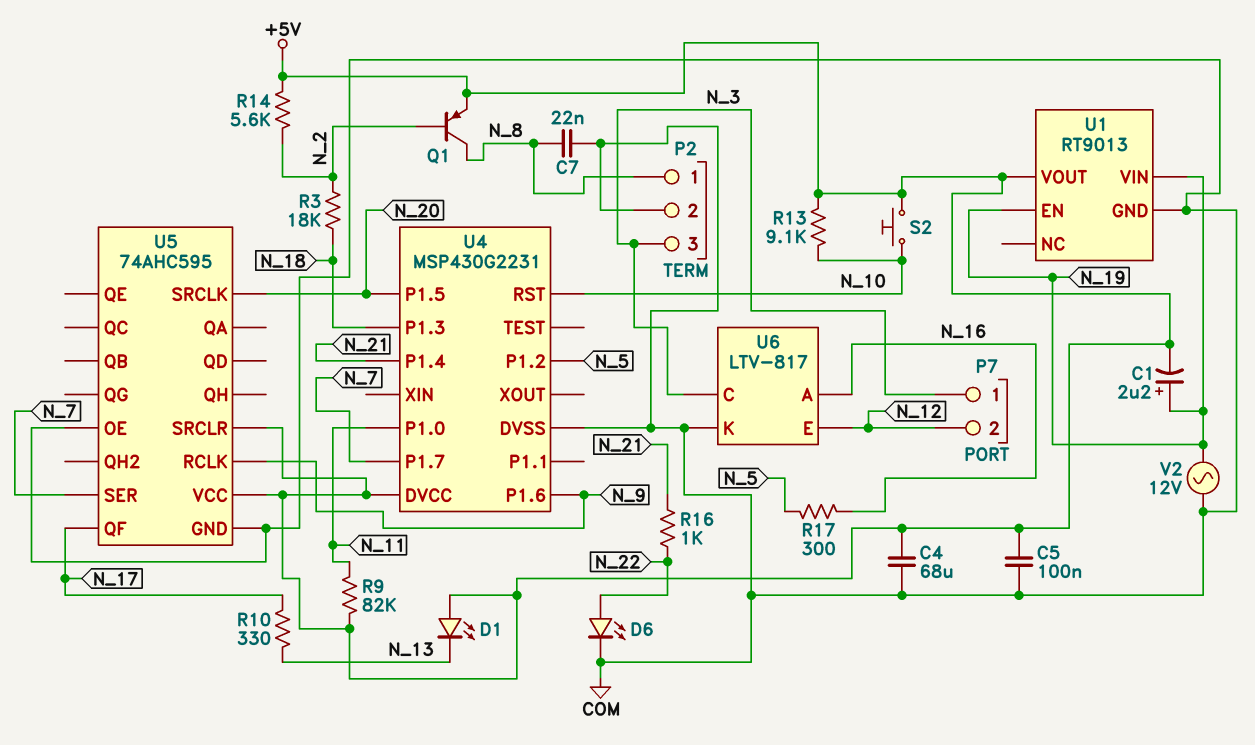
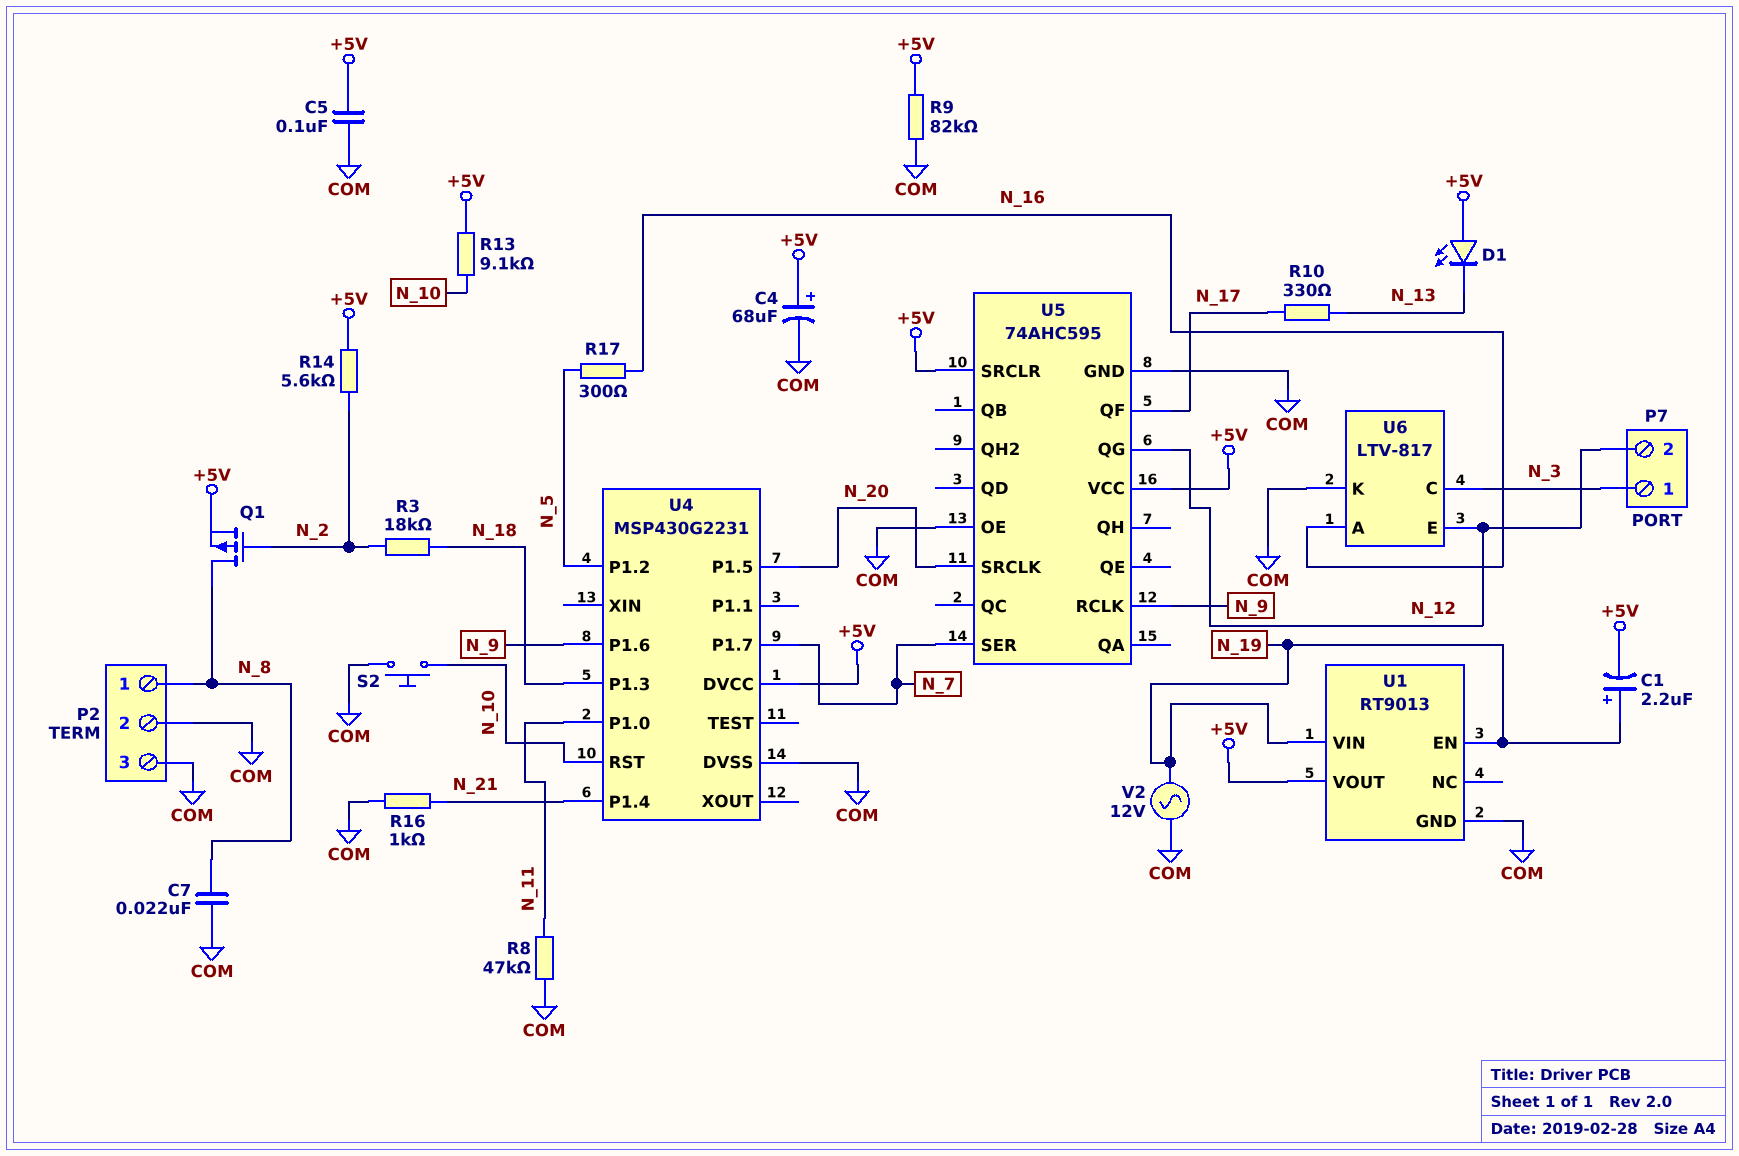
C4: 68uF (+5V, COM) -> 68uF (plus +5V, minus COM)
D6: LED (A N_22, K COM) -> none
P2 pin 3: N_3 -> COM
Q1: PNP (B N_2, C N_8, E +5V) -> PMOS (G N_2, D N_8, S +5V)
R8: none -> 47k (COM, N_11)
R9: 82k (+5V, N_11) -> 82k (+5V, COM)
R16: 1k (N_21, N_22) -> 1k (COM, N_21)
S2: button (+5V, N_10) -> button (COM, N_10)
U5 pin QG: none -> N_12

